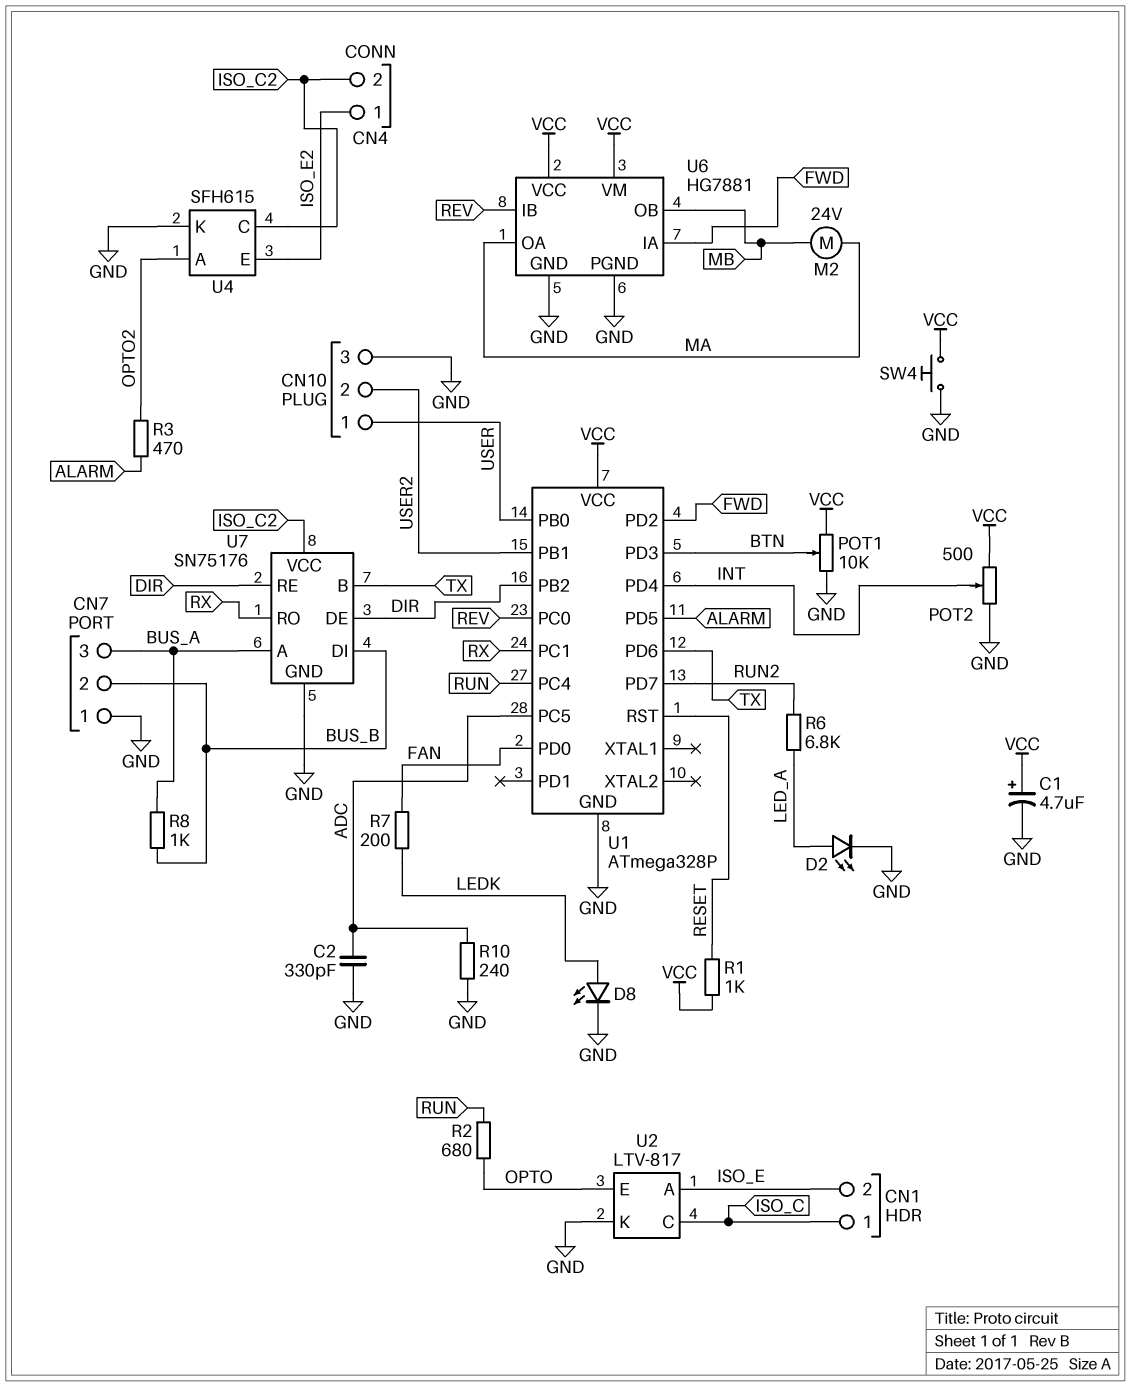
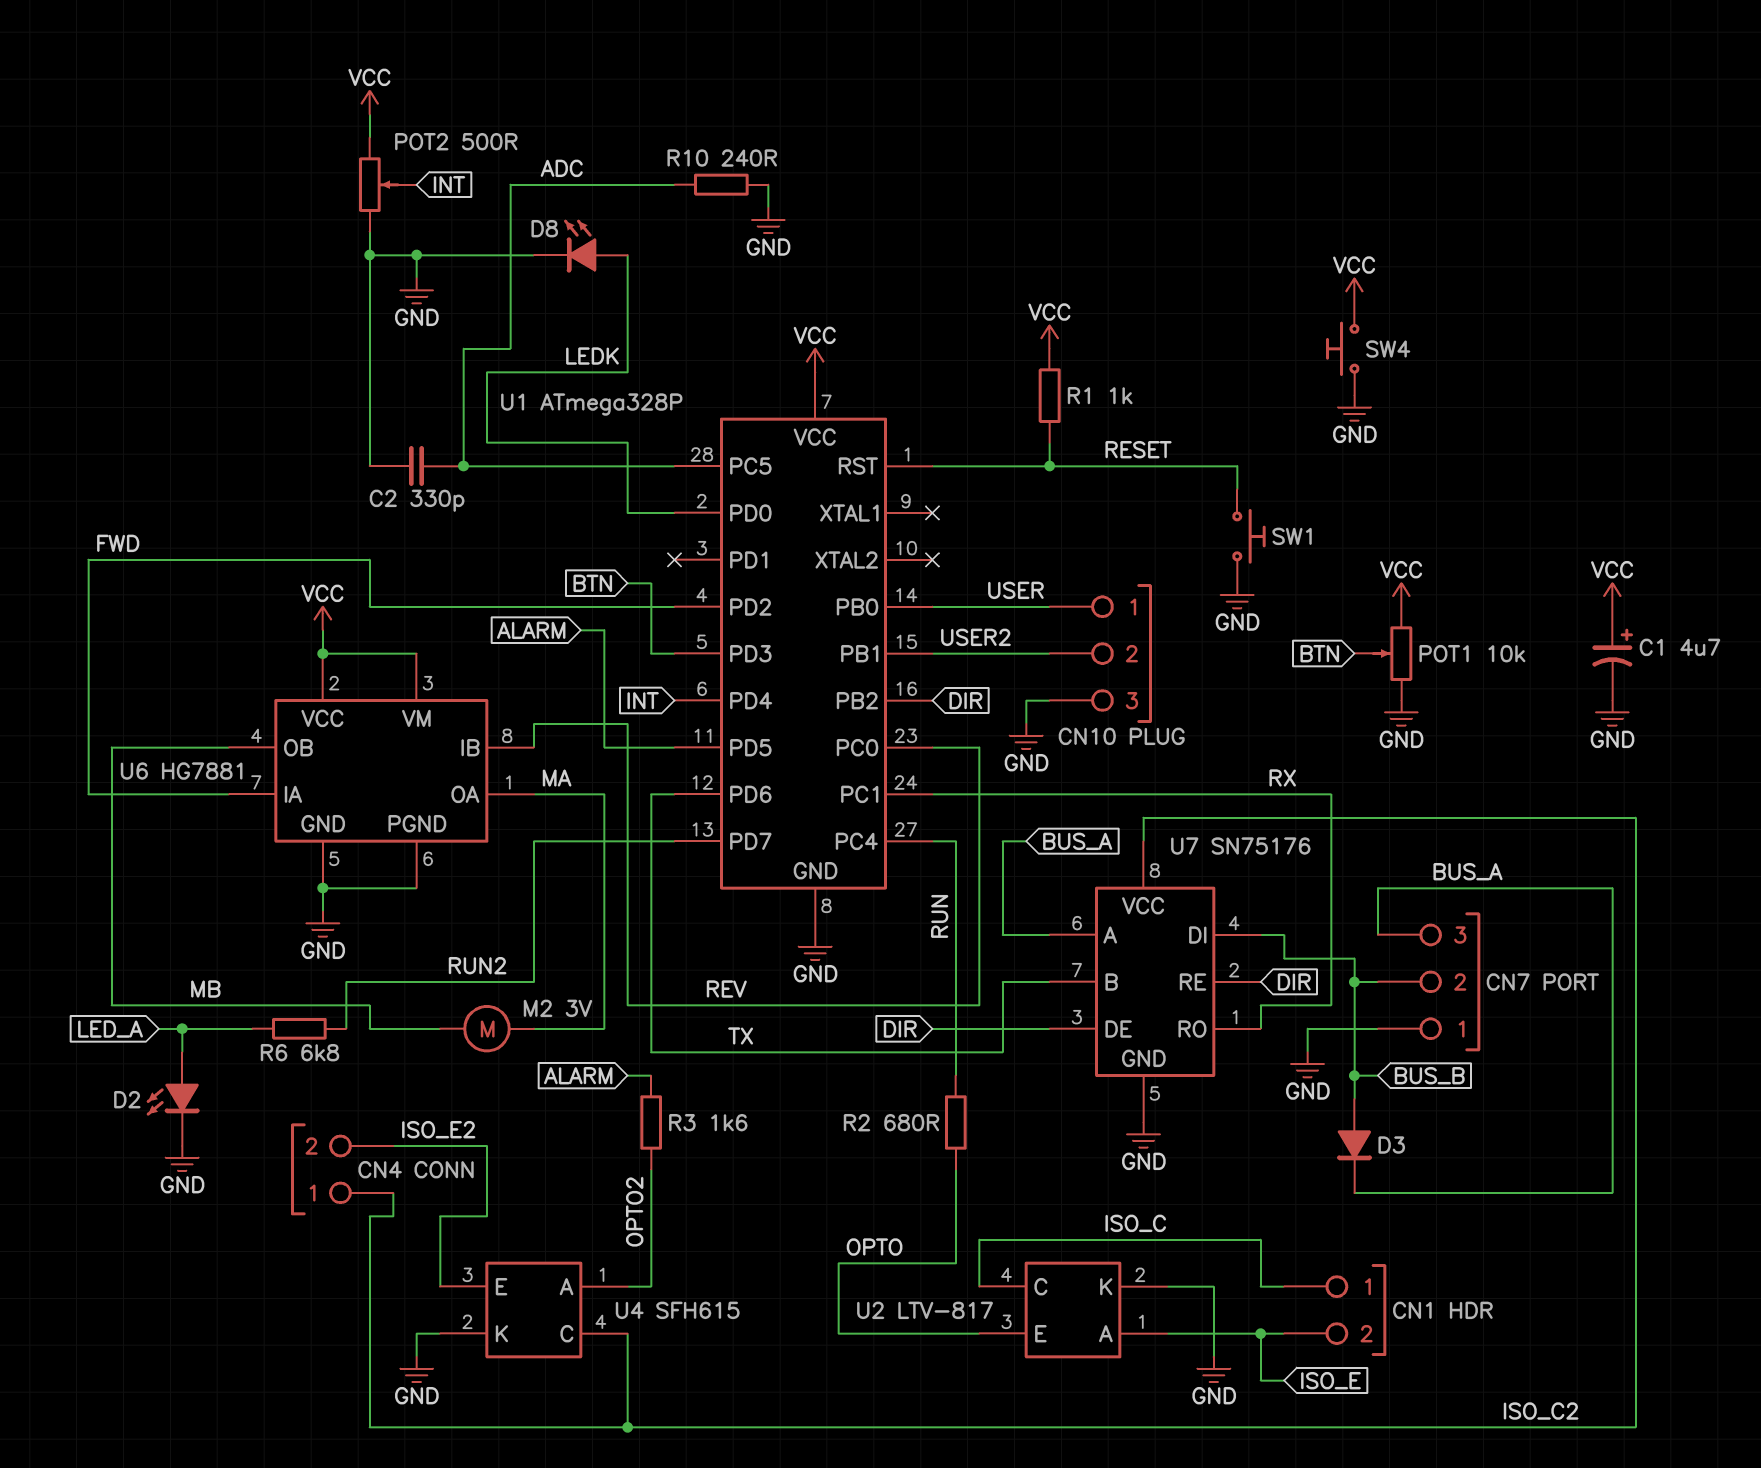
CN4 pin 1: ISO_E2 -> ISO_C2
CN4 pin 2: ISO_C2 -> ISO_E2
D3: none -> diode (A BUS_B, K BUS_A)
M2: motor 24V (MA, MB) -> motor 3V (MA, MB)
R3: 470 (ALARM, OPTO2) -> 1.6k (ALARM, OPTO2)
R7: 200 (FAN, LEDK) -> none
R8: 1k (BUS_A, BUS_B) -> none
SW1: none -> button (GND, RESET)
U1 pin PD0: FAN -> LEDK

